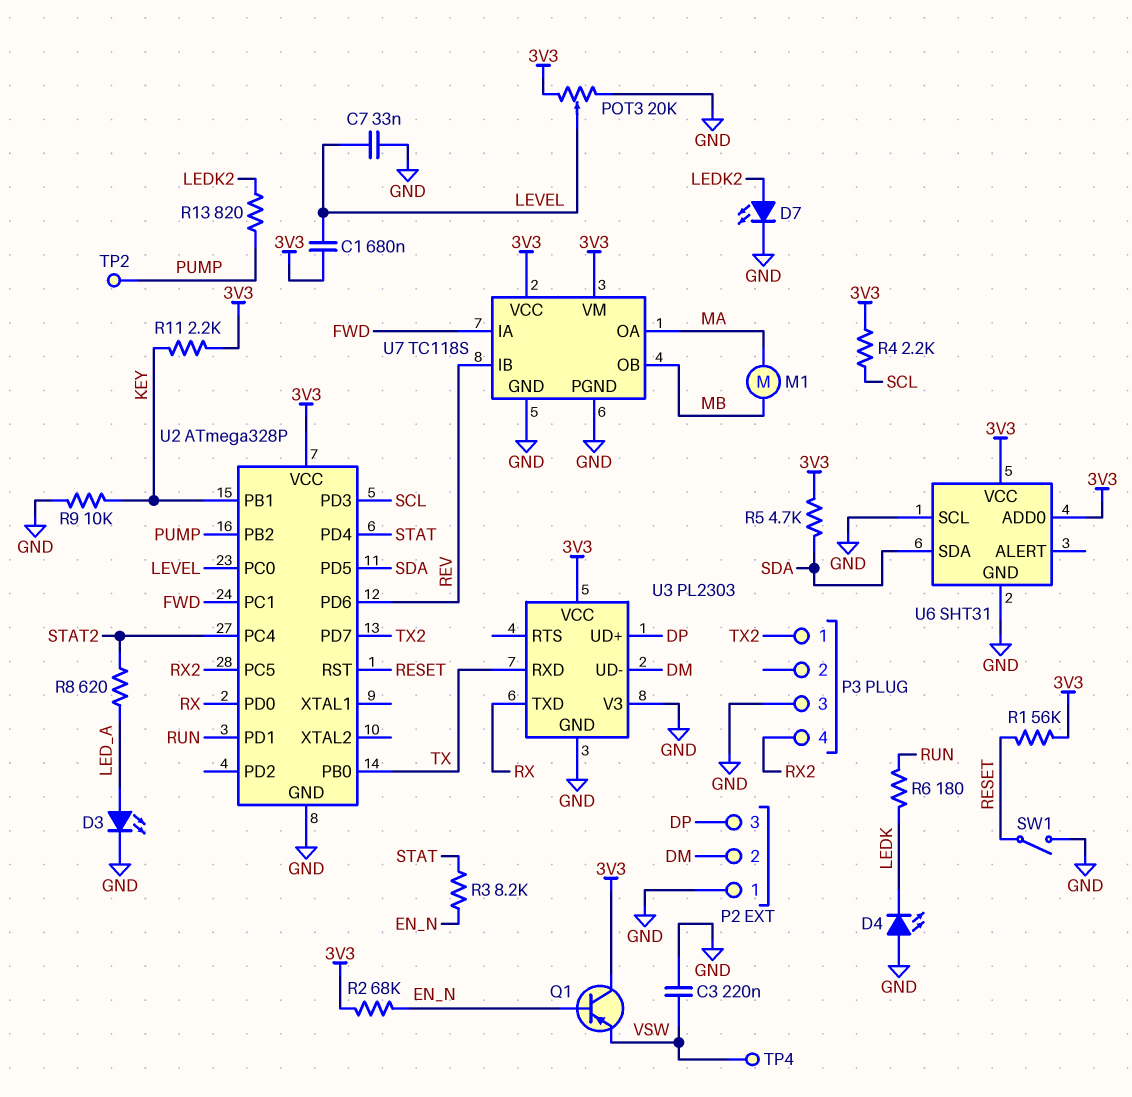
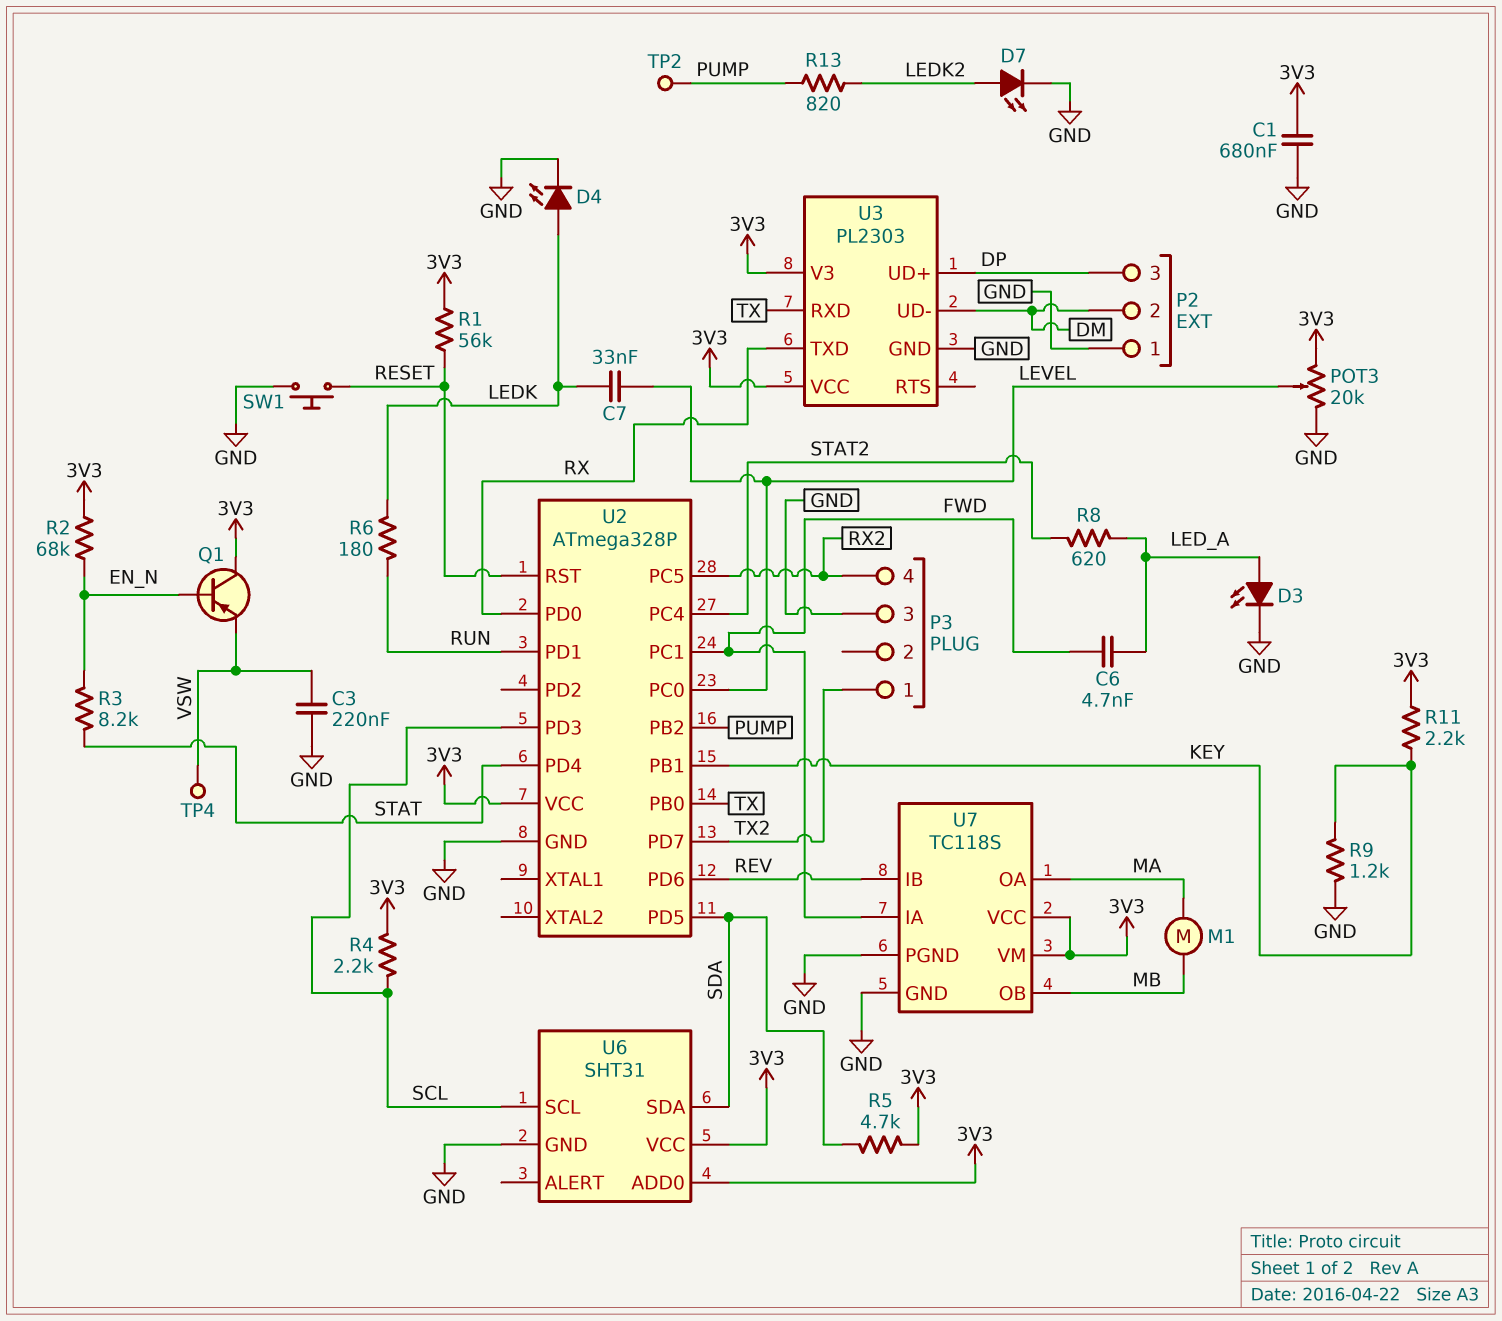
C1: 680nF (3V3, LEVEL) -> 680nF (3V3, GND)
C6: none -> 4.7nF (FWD, LED_A)
C7: 33nF (GND, LEVEL) -> 33nF (LEDK, LEVEL)
D4: LED (A GND, K LEDK) -> LED (A LEDK, K GND)
R9: 10k (GND, KEY) -> 1.2k (GND, KEY)
SW1: switch (GND, RESET) -> button (GND, RESET)
U3 pin V3: GND -> 3V3
U6 pin SCL: GND -> SCL

